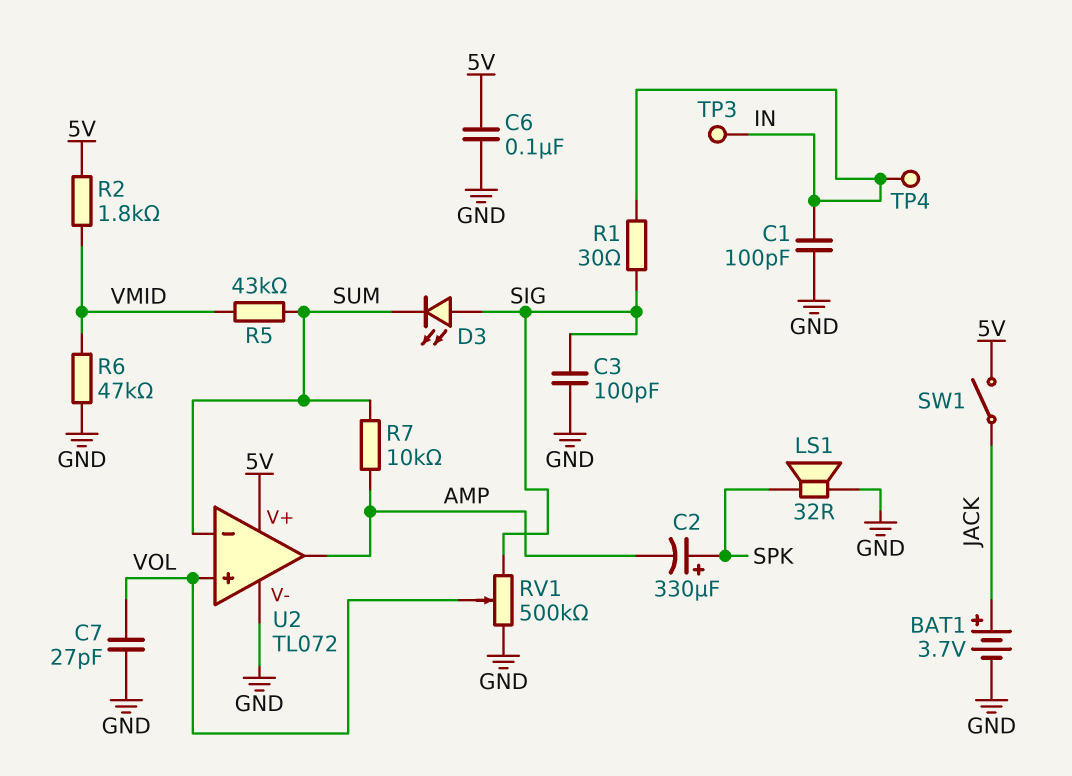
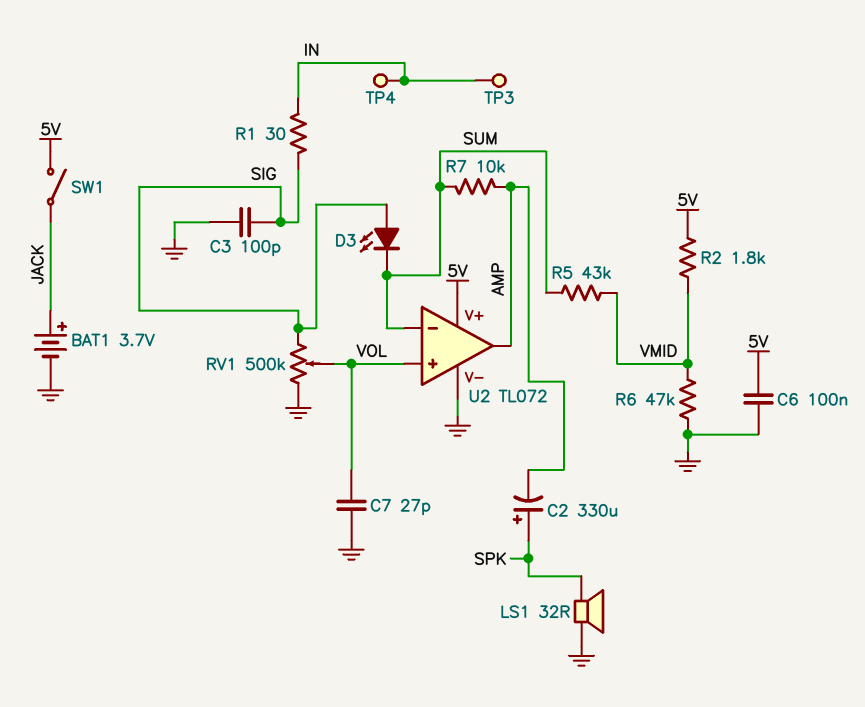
C1: 100pF (GND, IN) -> none

